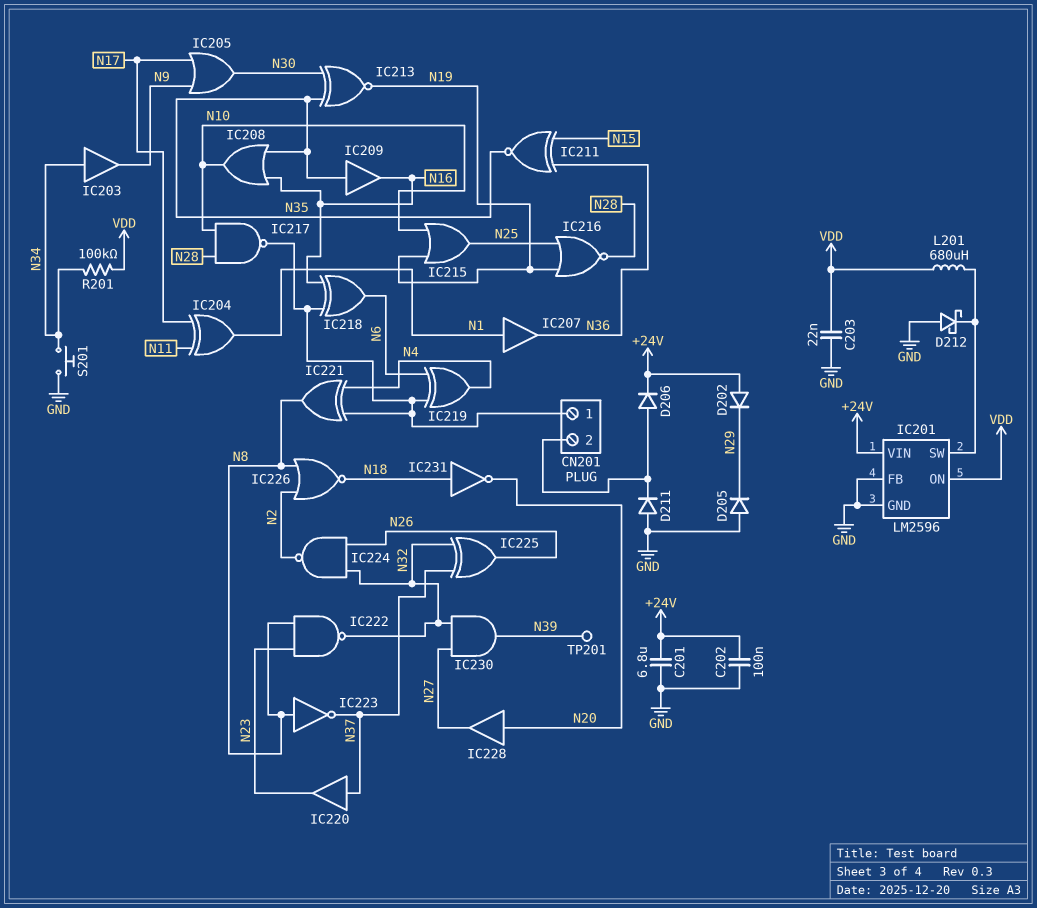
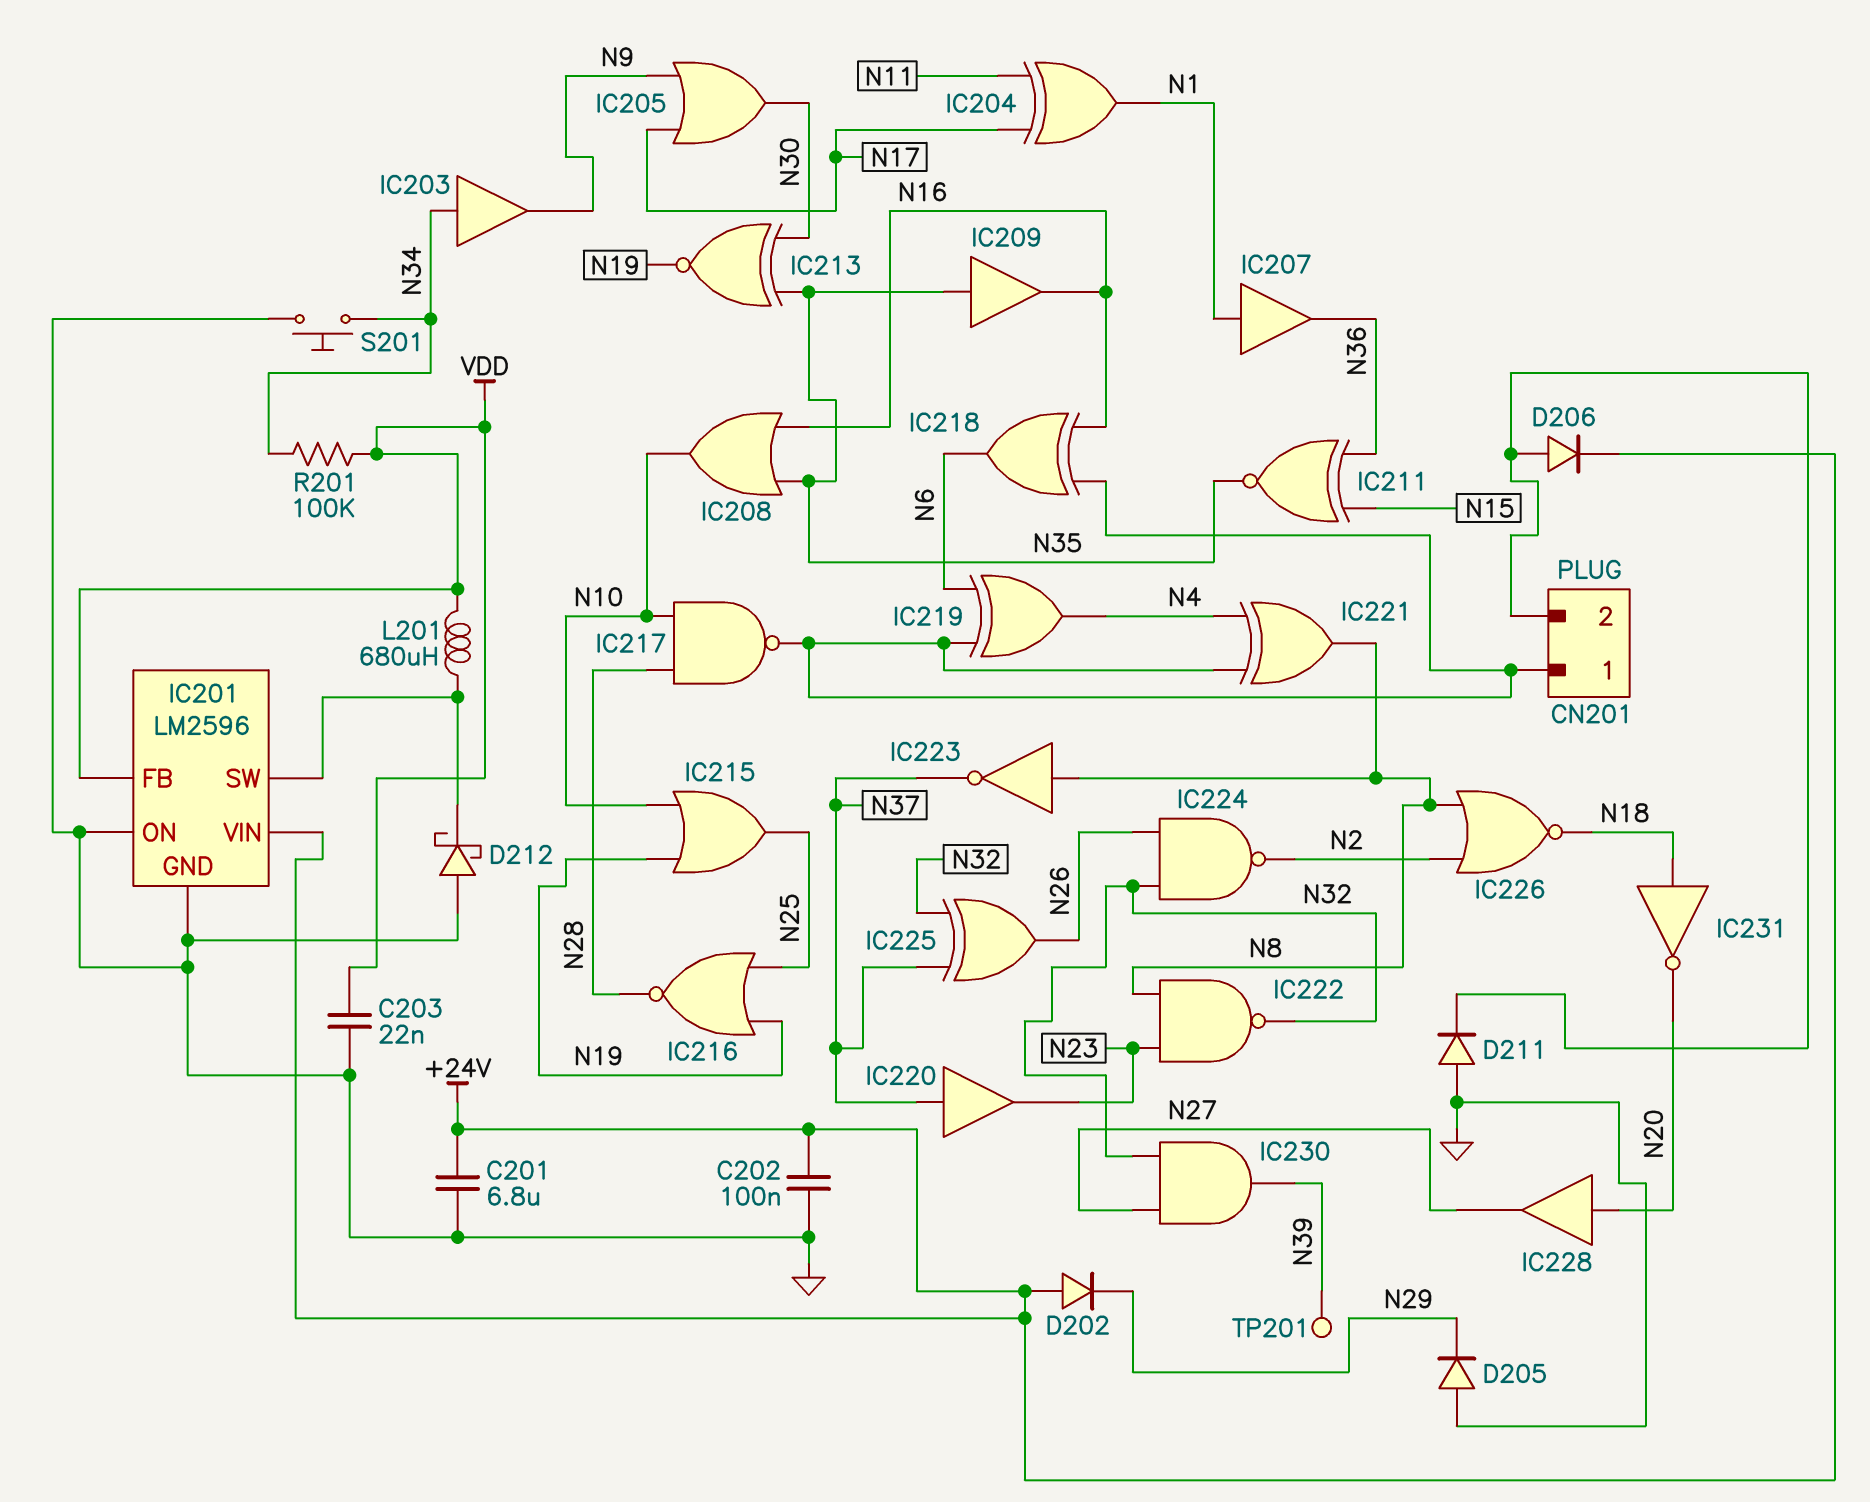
IC201 pin FB: GND -> VDD
IC201 pin ON: VDD -> GND

